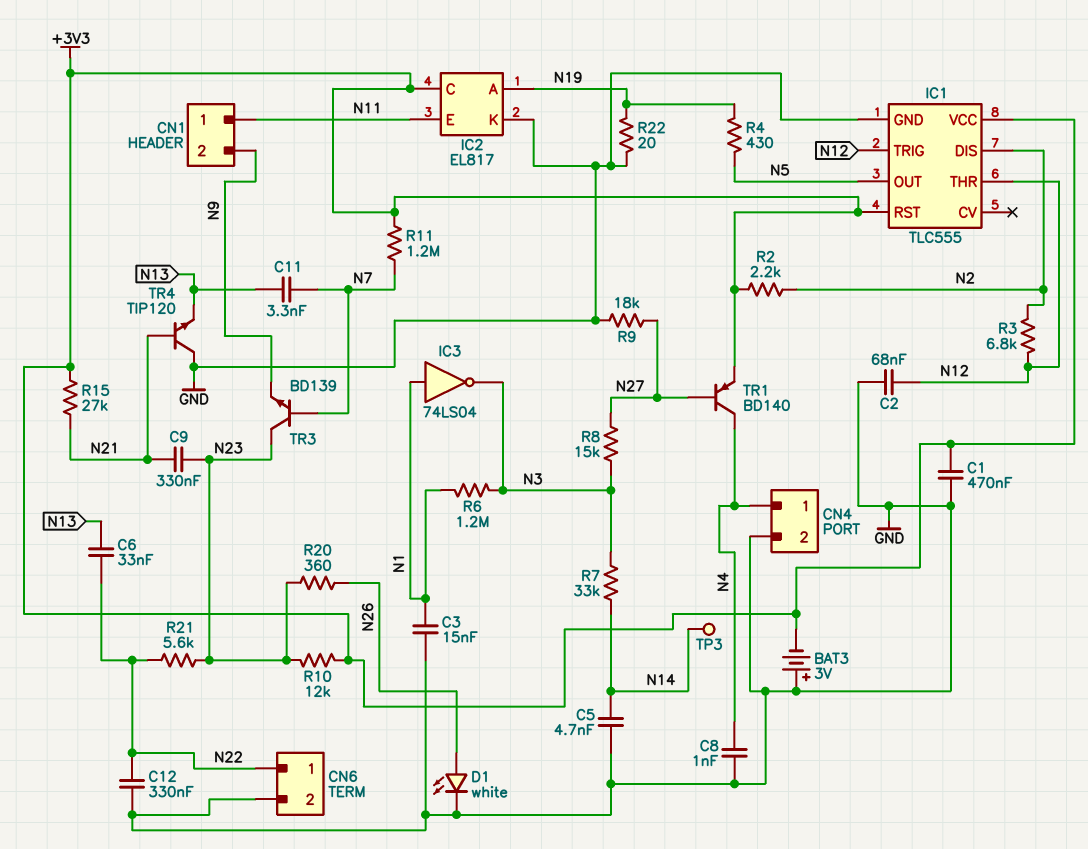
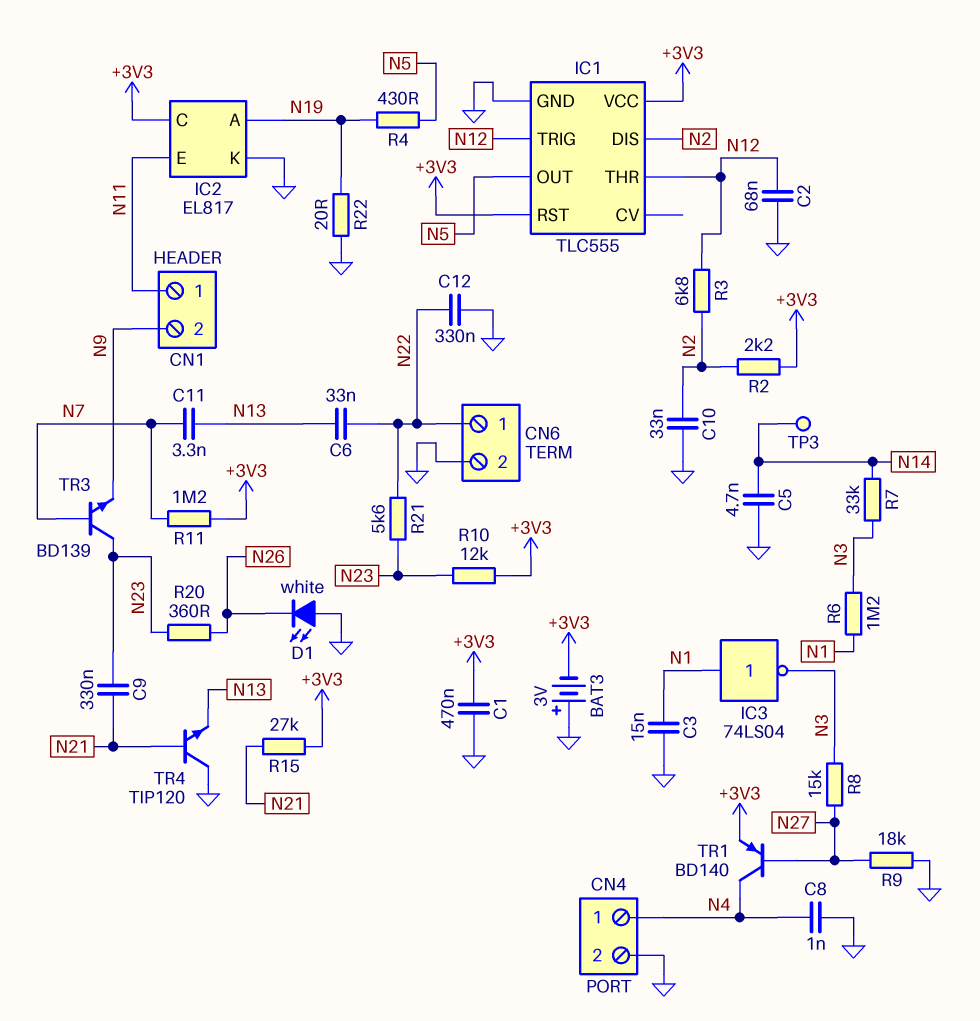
C10: none -> 33nF (GND, N2)
D1: LED white (A N26, K GND) -> LED white (A GND, K N26)

